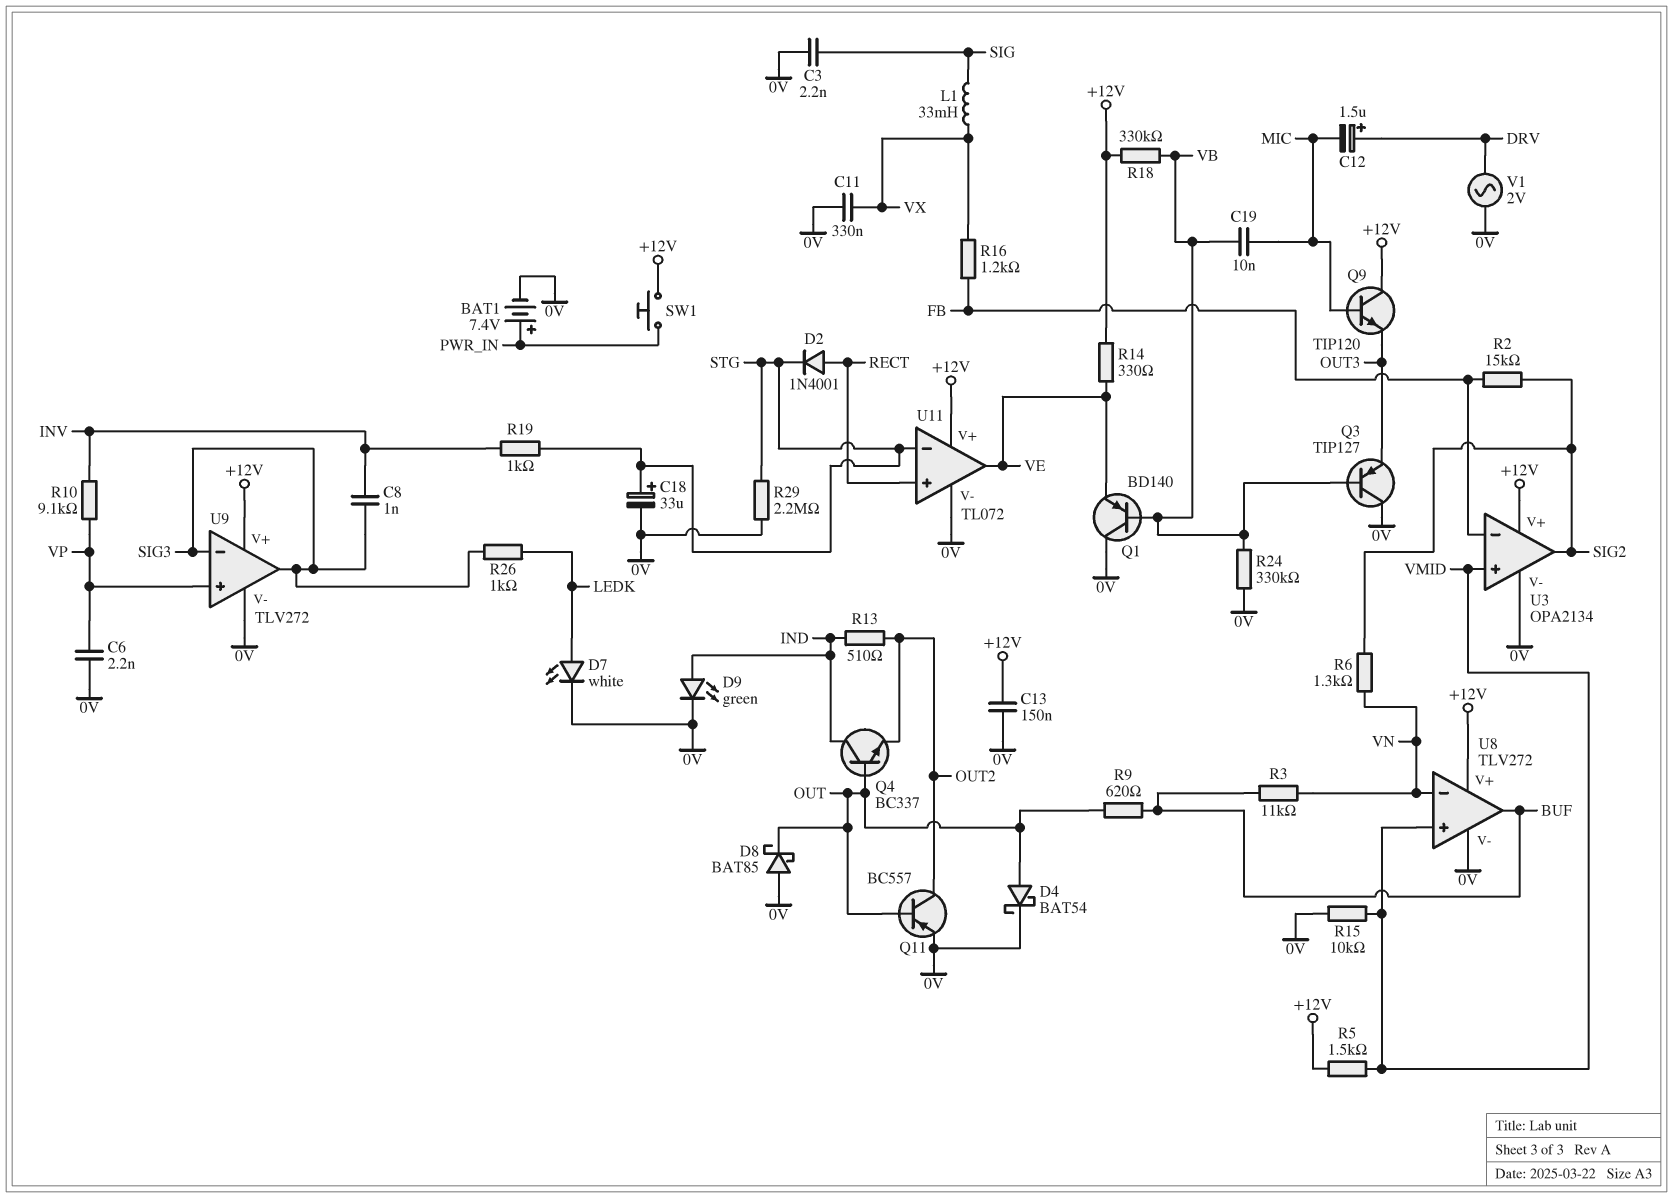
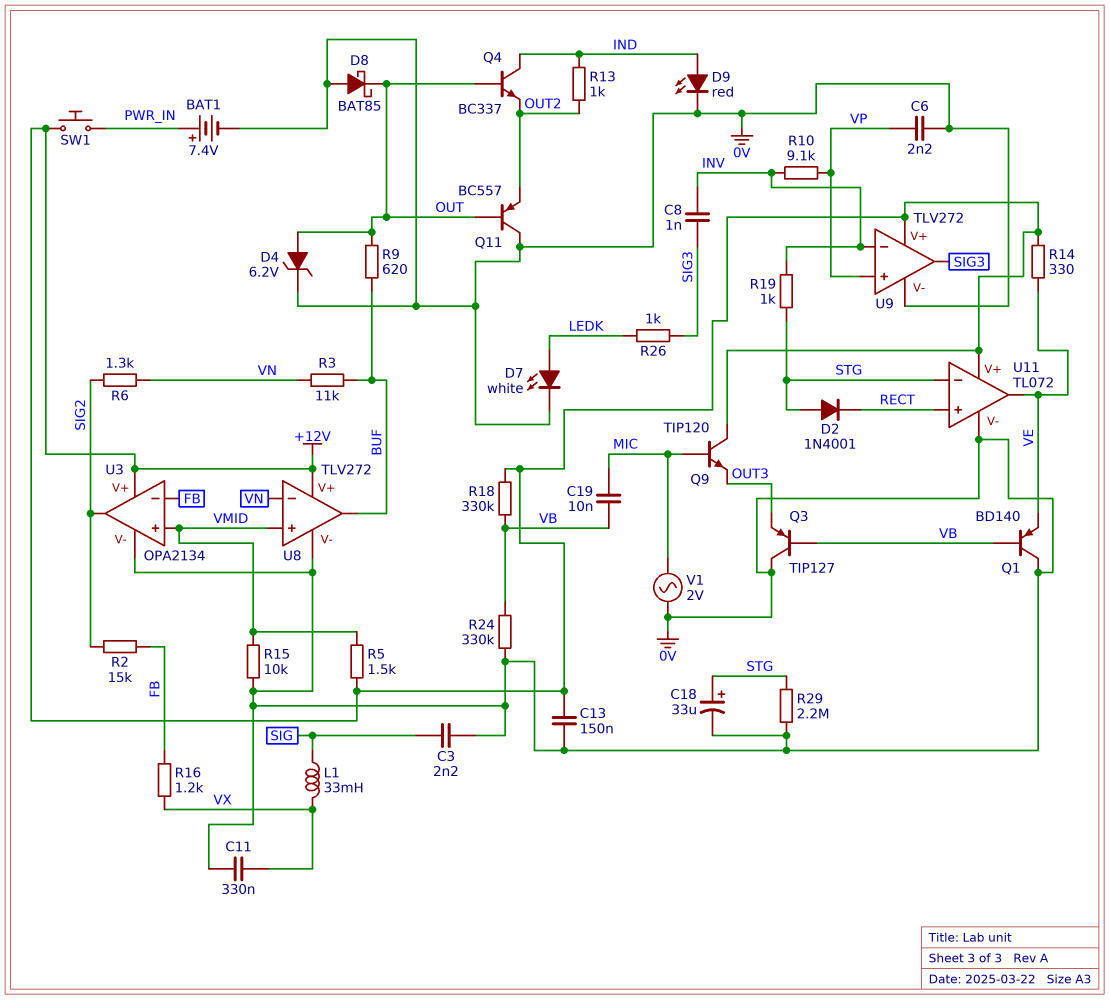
C12: 1.5uF (plus DRV, minus MIC) -> none
D2: diode 1N4001 (A RECT, K STG) -> diode 1N4001 (A STG, K RECT)
D4: schottky BAT54 (A OUT, K 0V) -> zener 6.2V (A OUT, K 0V)
D9: LED green (A IND, K 0V) -> LED red (A IND, K 0V)
Q11: PNP BC557 (B OUT, C OUT2, E 0V) -> PNP BC557 (B OUT, C 0V, E OUT2)
R13: 510 (IND, OUT2) -> 1k (IND, OUT2)
U9 pin in-: SIG3 -> INV
V1: AC 2V (0V, DRV) -> AC 2V (0V, MIC)

